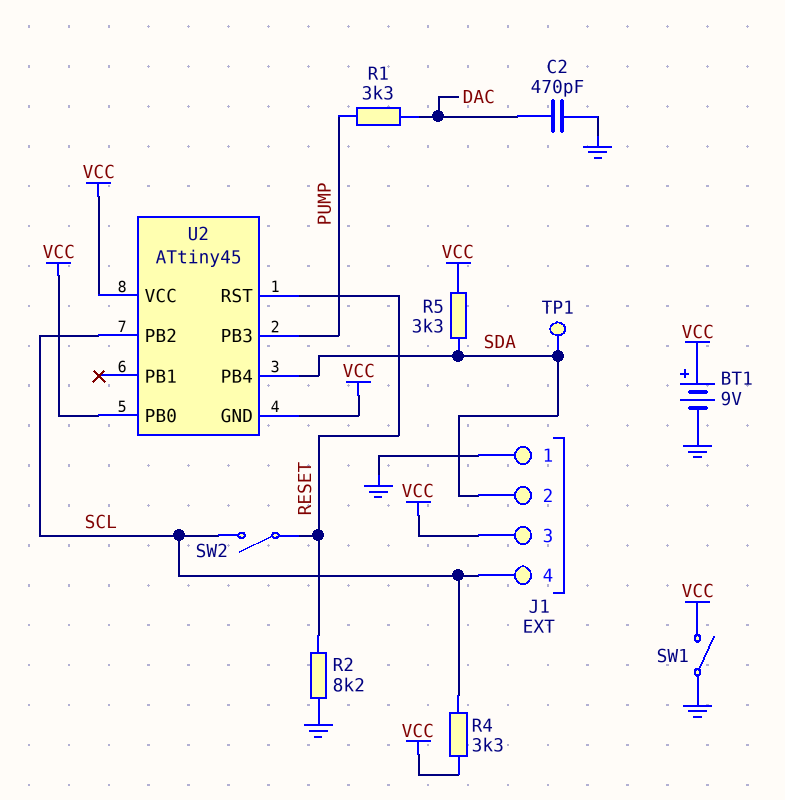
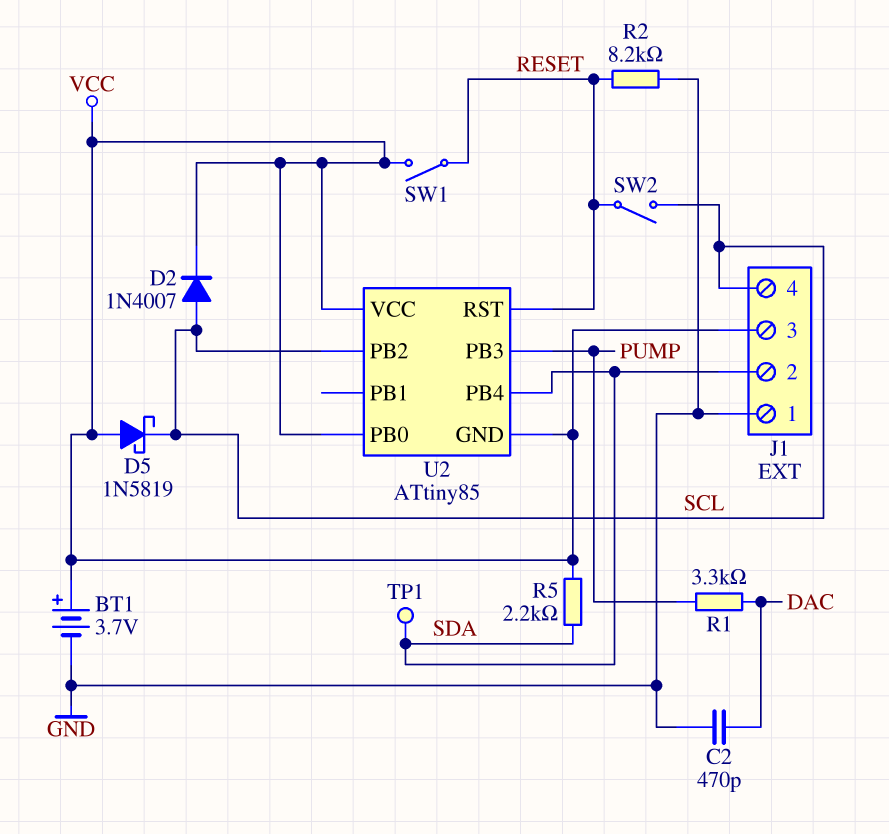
BT1: 9V (plus VCC, minus GND) -> 3.7V (plus VCC, minus GND)
D2: none -> diode 1N4007 (A SCL, K VCC)
D5: none -> schottky 1N5819 (A VCC, K SCL)
R4: 3.3k (SCL, VCC) -> none
R5: 3.3k (SDA, VCC) -> 2.2k (SDA, VCC)
SW1: switch (GND, VCC) -> switch (RESET, VCC)
U2: ATtiny45 -> ATtiny85

